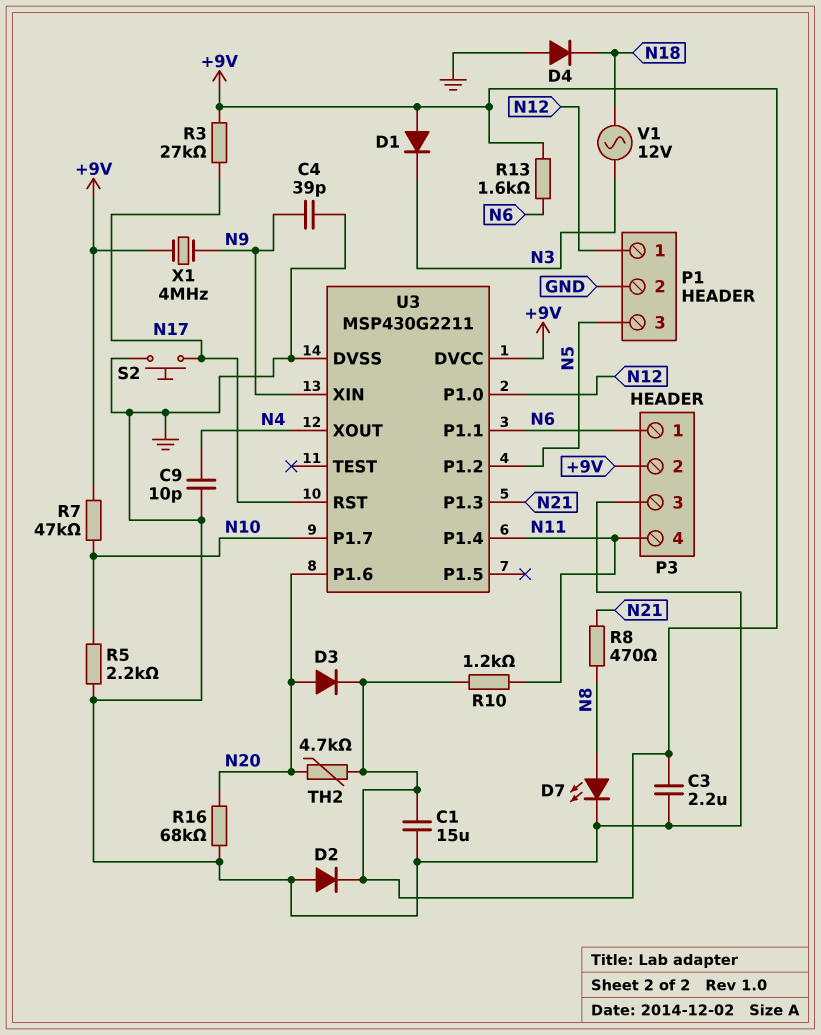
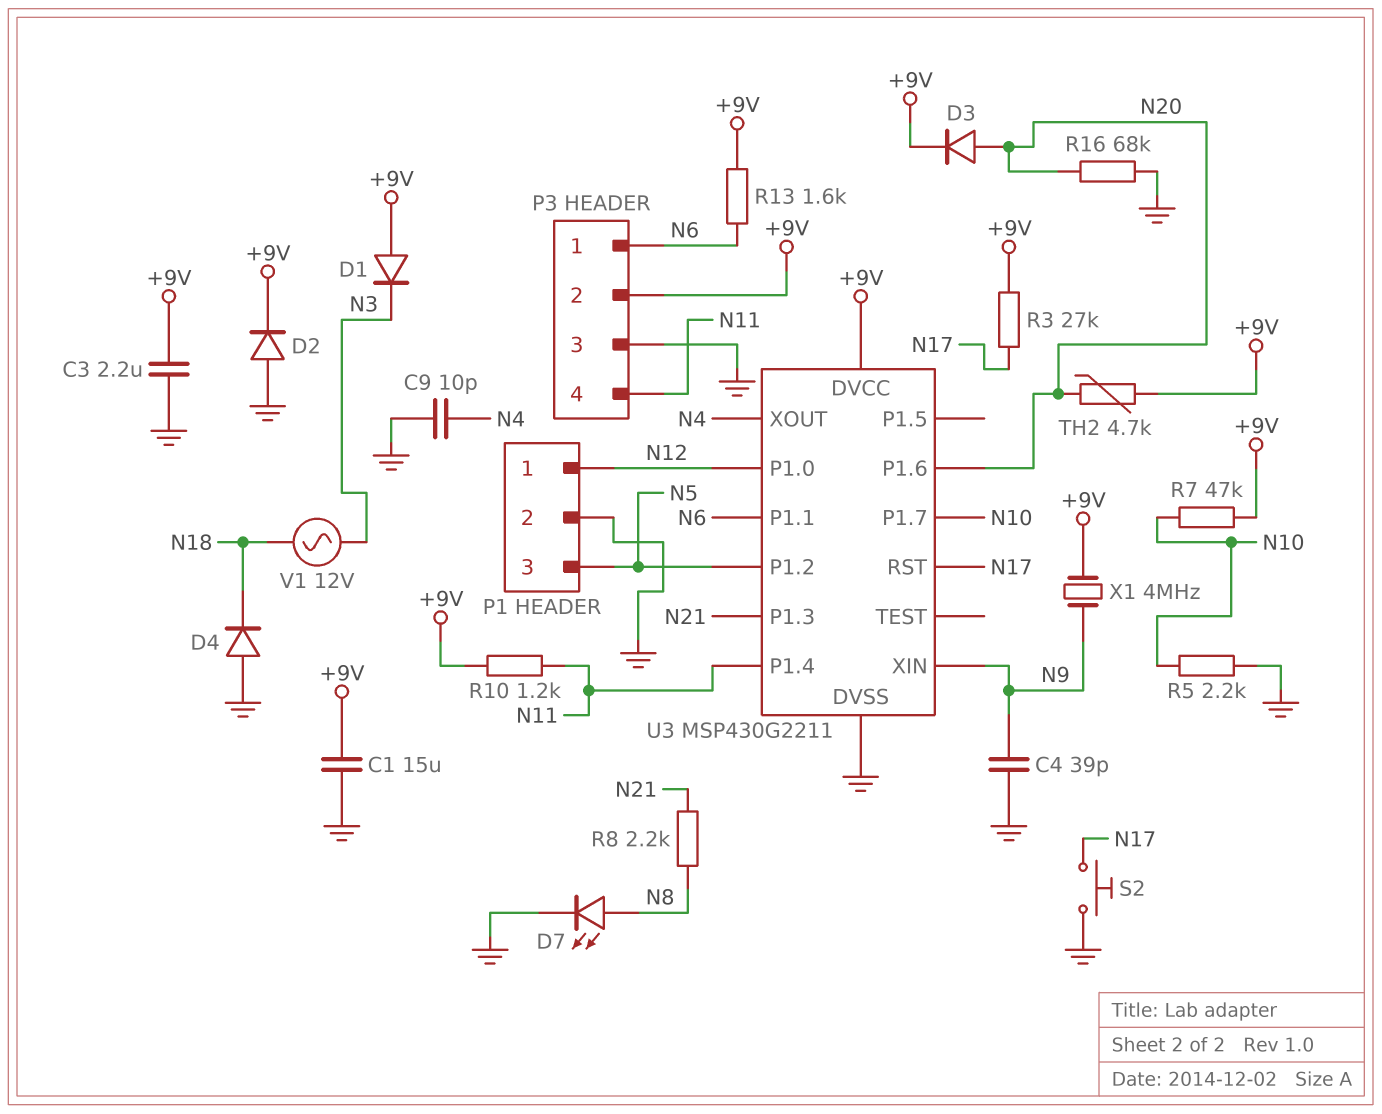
R8: 470 (N8, N21) -> 2.2k (N8, N21)

